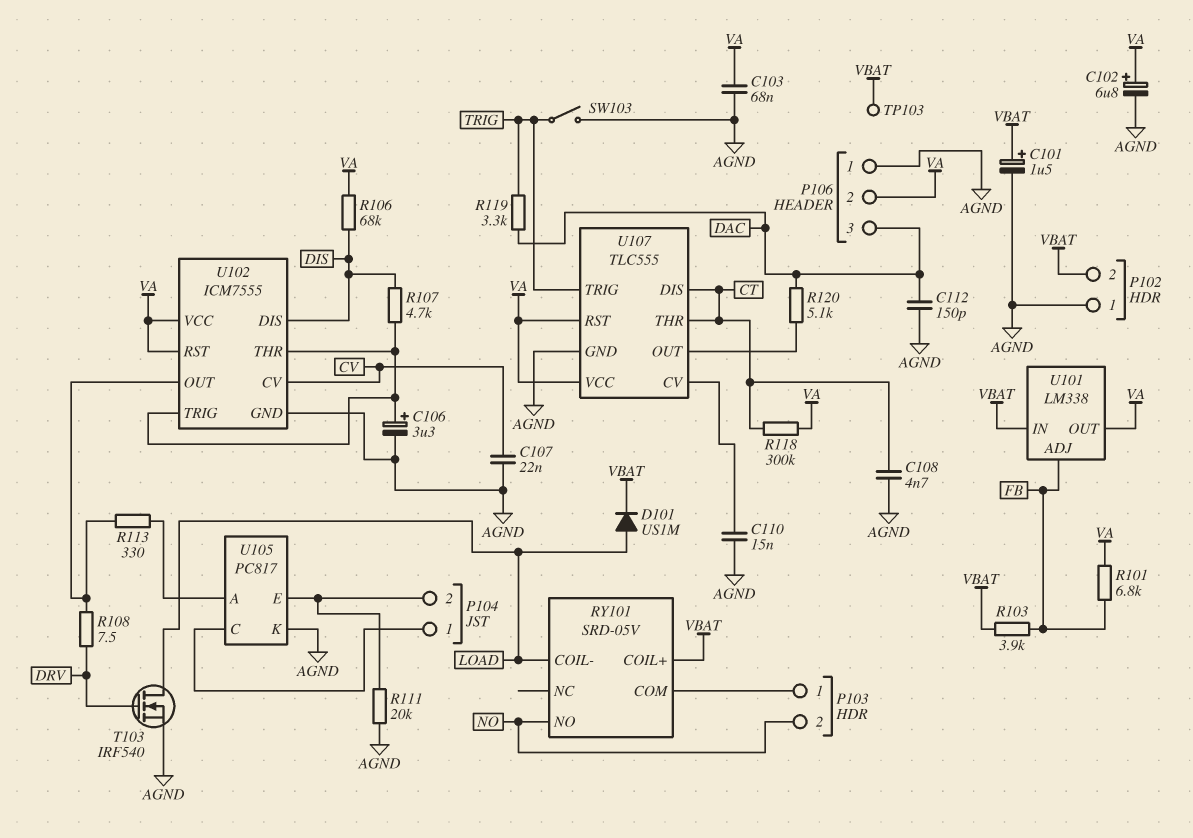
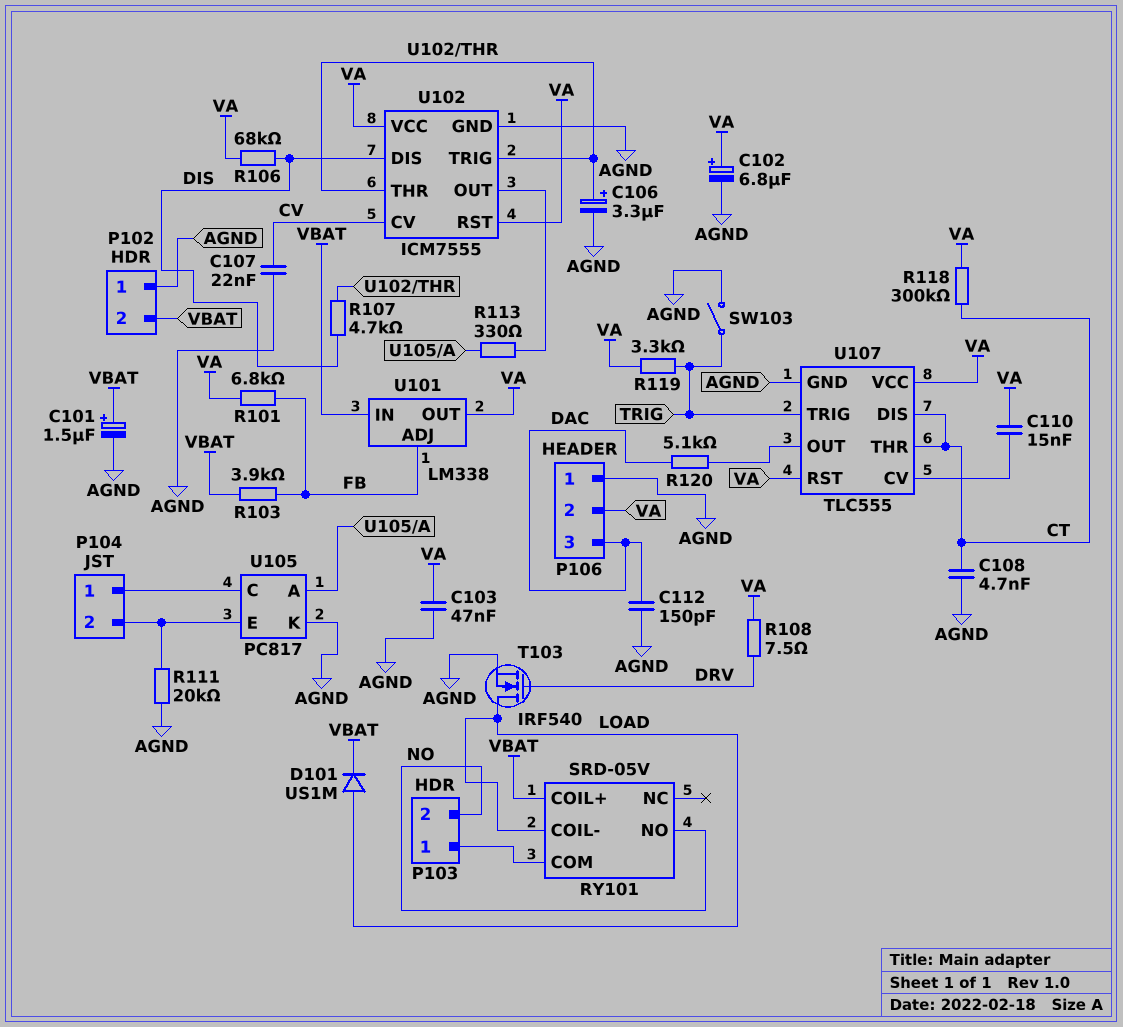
C103: 68nF (AGND, VA) -> 47nF (AGND, VA)
C110: 15nF (AGND, U107/CV) -> 15nF (U107/CV, VA)
R108: 7.5 (DRV, U102/OUT) -> 7.5 (DRV, VA)
R119: 3.3k (DAC, TRIG) -> 3.3k (TRIG, VA)
TP103: test point (VBAT) -> none

